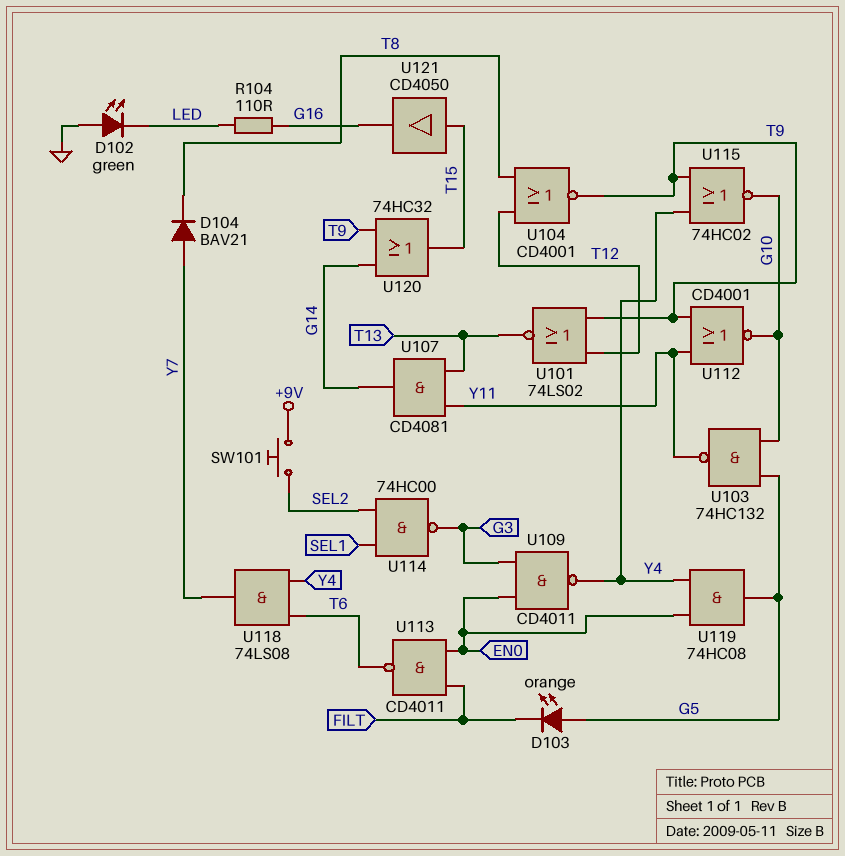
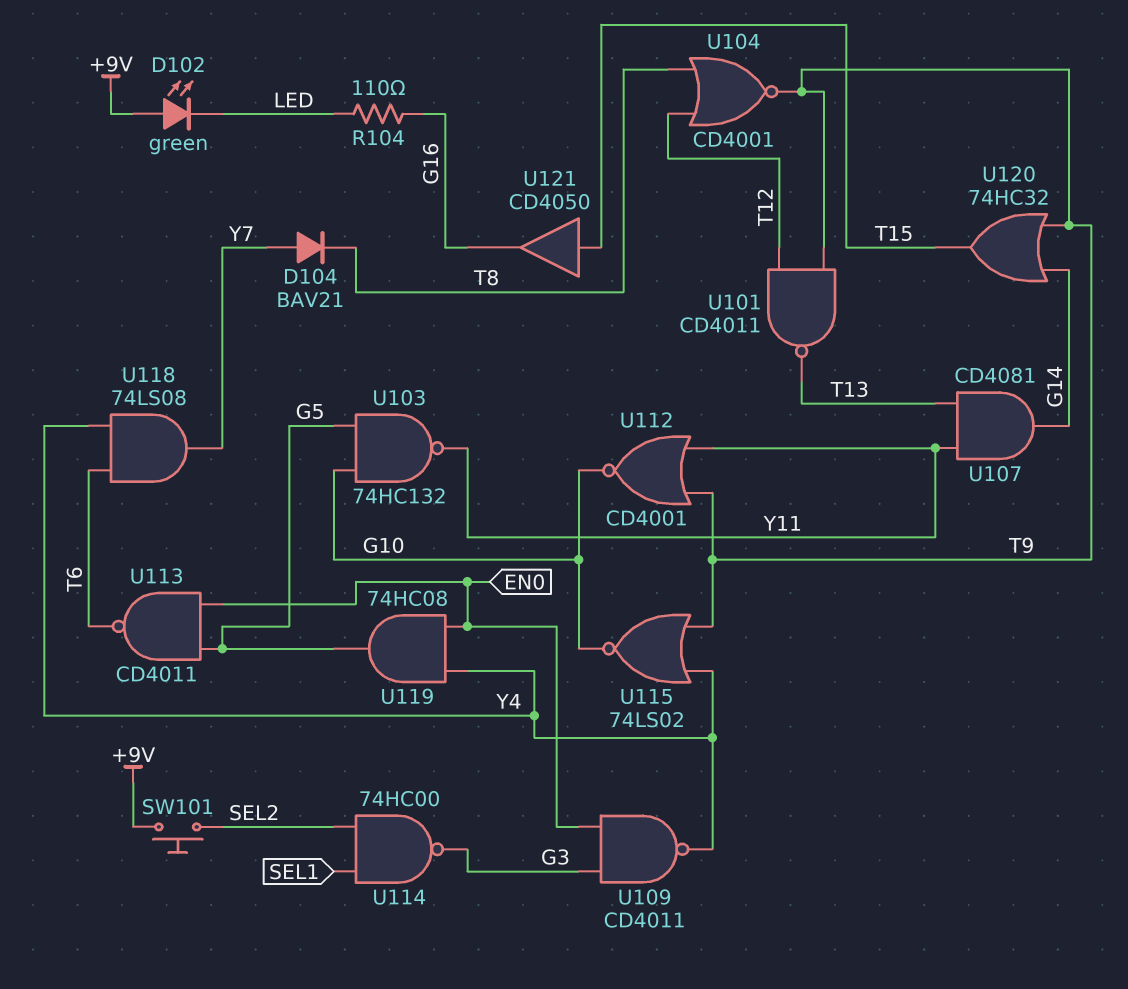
D102: LED green (A GND, K LED) -> LED green (A +9V, K LED)
D103: LED orange (A G5, K FILT) -> none
U101: NOR 74LS02 (in T9, in T12, out T13) -> NAND CD4011 (in T9, in T12, out T13)
U113: NAND CD4011 (in EN0, in FILT, out T6) -> NAND CD4011 (in EN0, in G5, out T6)
U115: NOR 74HC02 (in T9, in Y4, out G10) -> NOR 74LS02 (in T9, in Y4, out G10)

